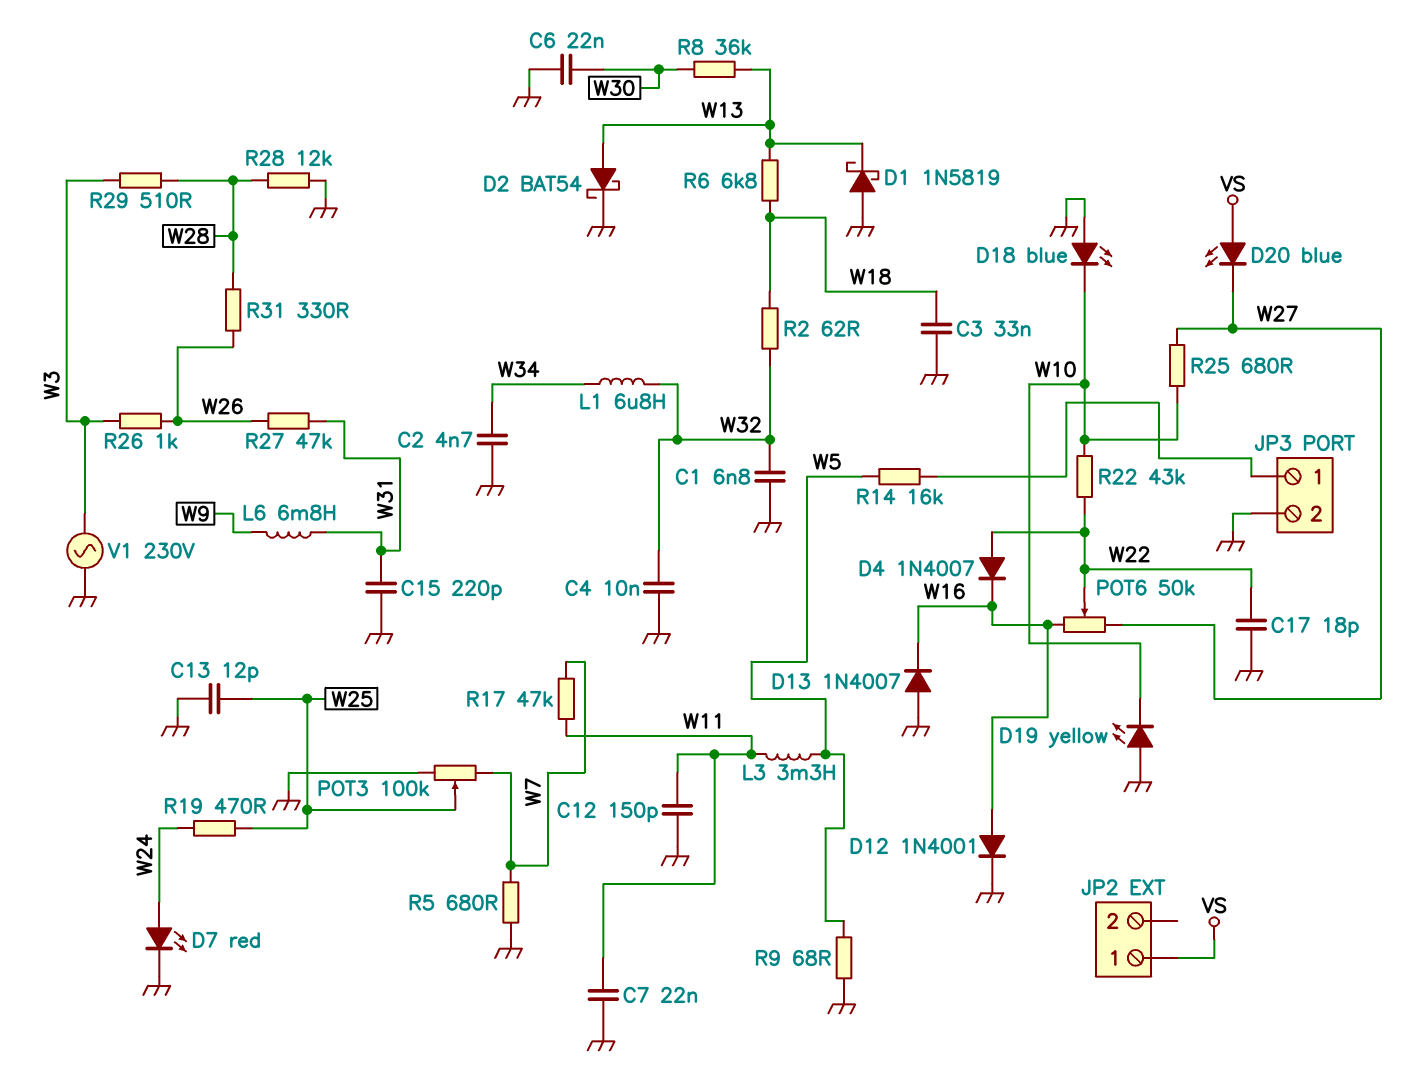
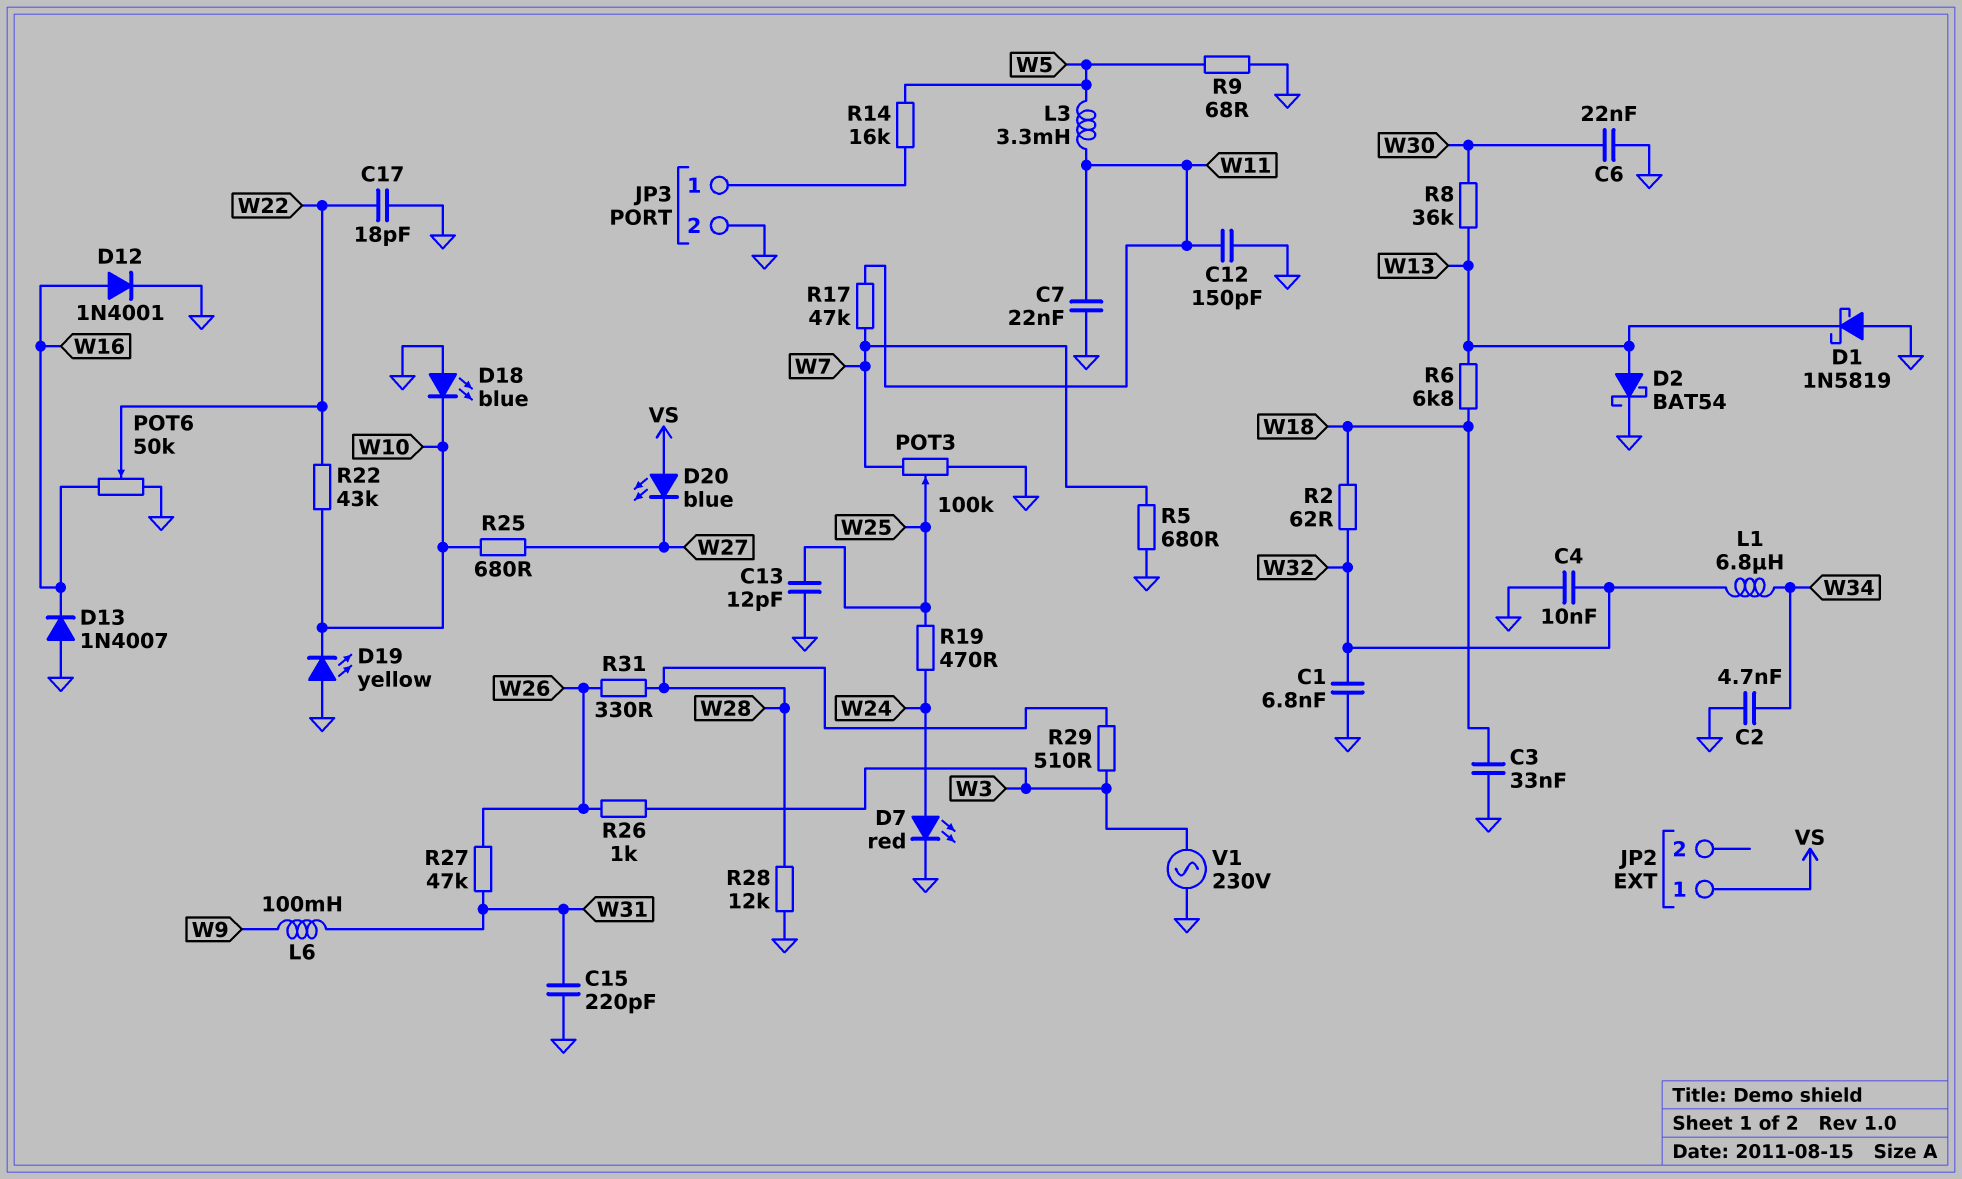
D4: diode 1N4007 (A W22, K W16) -> none
L6: 6.8mH (W9, W31) -> 100mH (W9, W31)
POT6: 50k (W16, W27, wiper W22) -> 50k (GND, W16, wiper W22)

